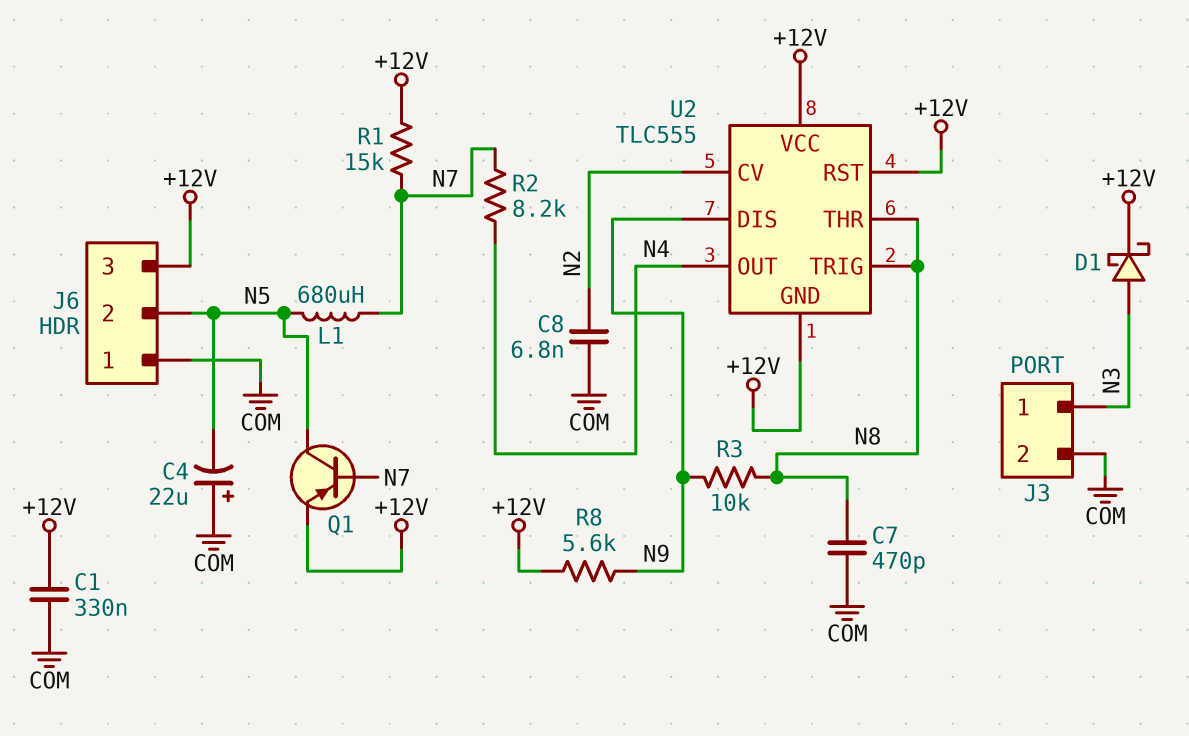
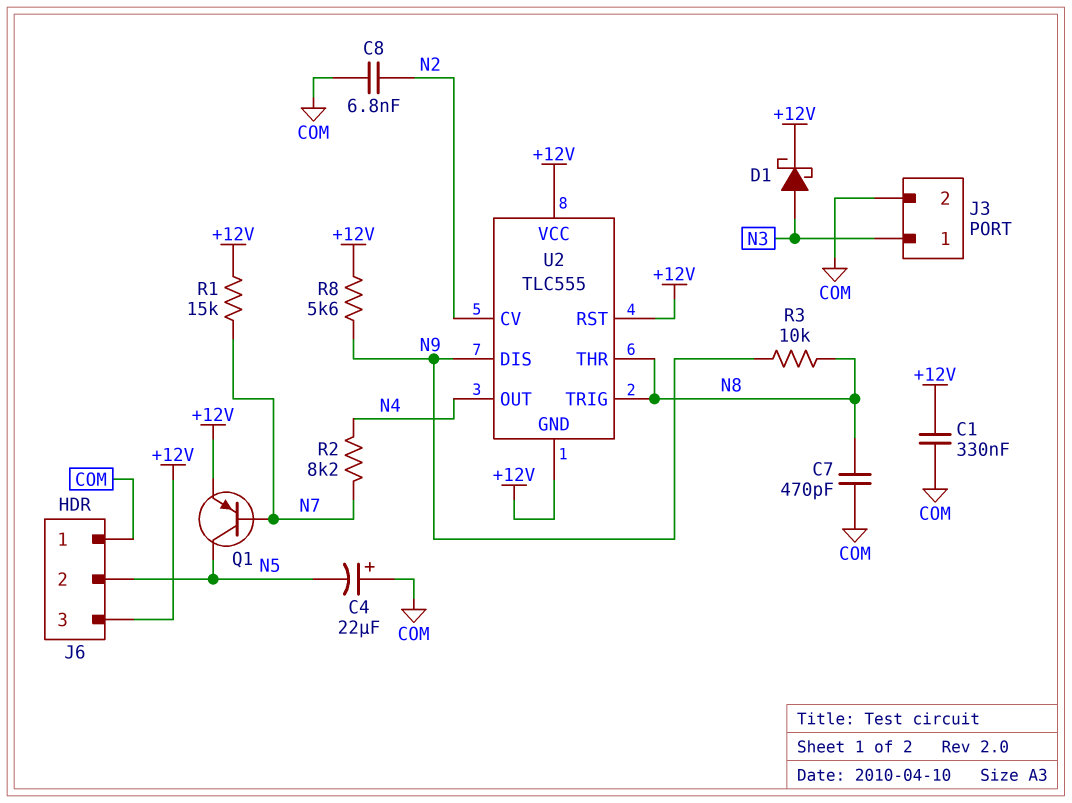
L1: 680uH (N5, N7) -> none

